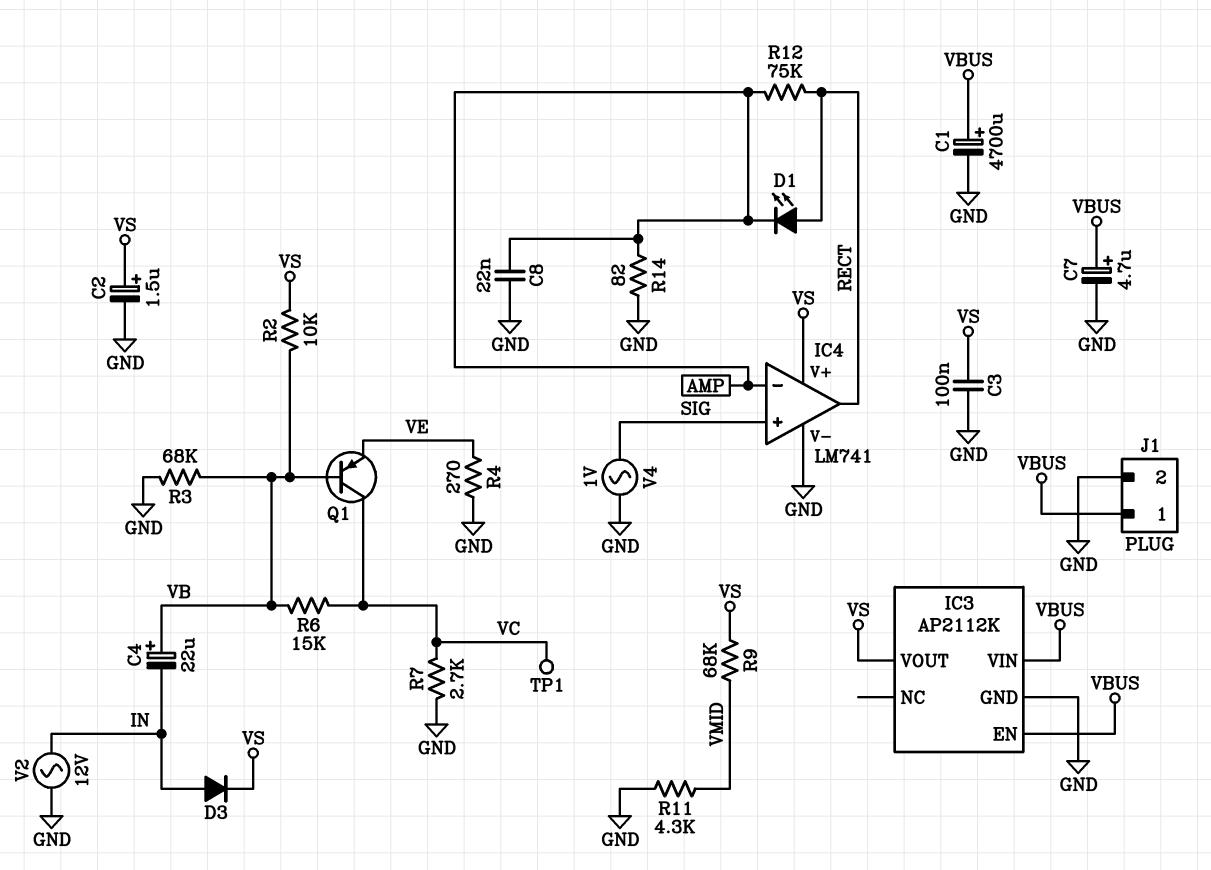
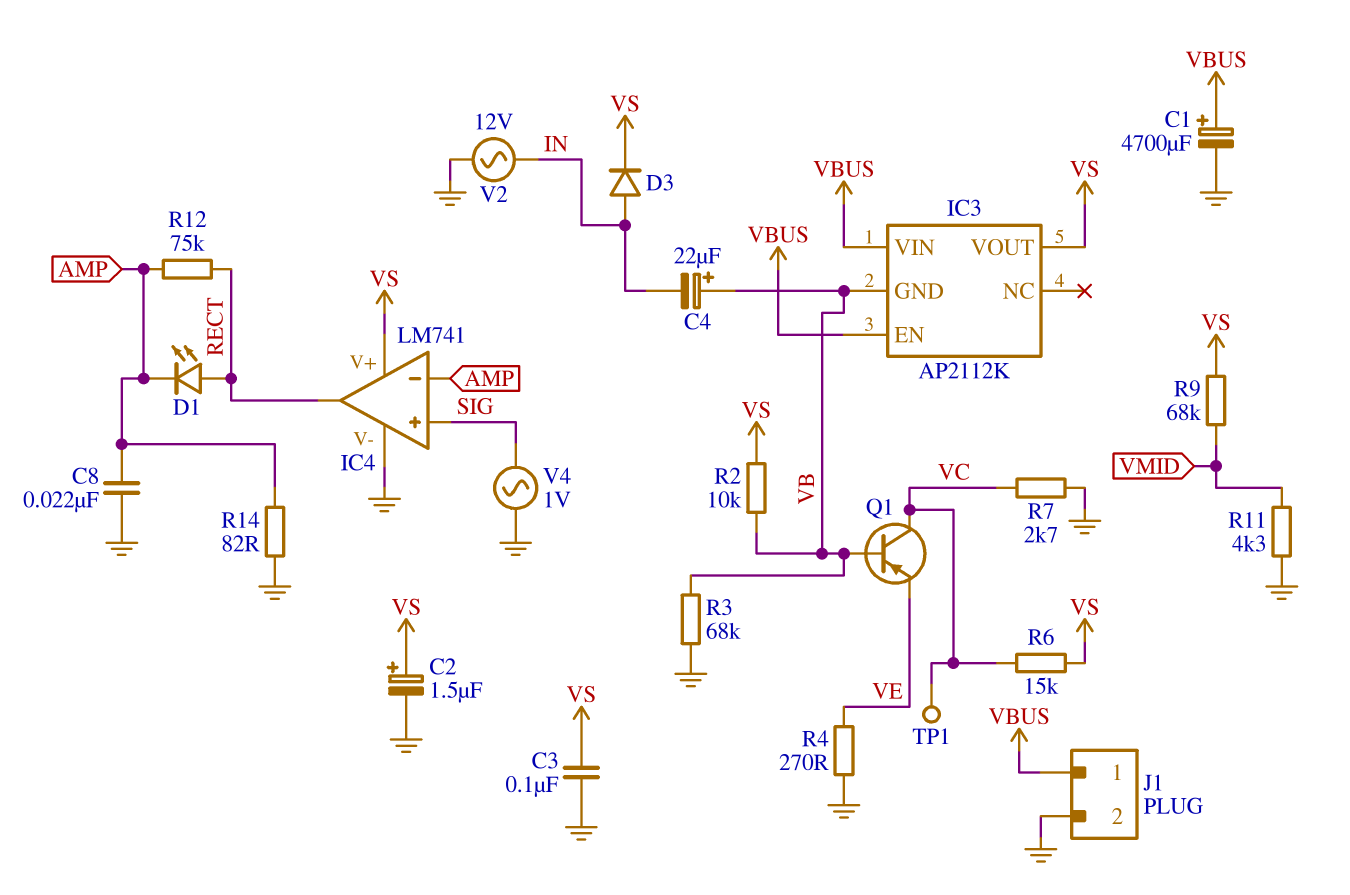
C7: 4.7uF (plus VBUS, minus GND) -> none
IC3 pin GND: GND -> VB
R6: 15k (VB, VC) -> 15k (VC, VS)

